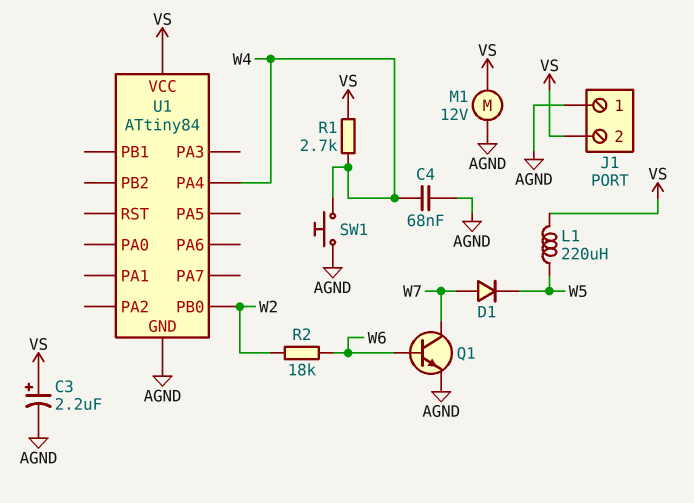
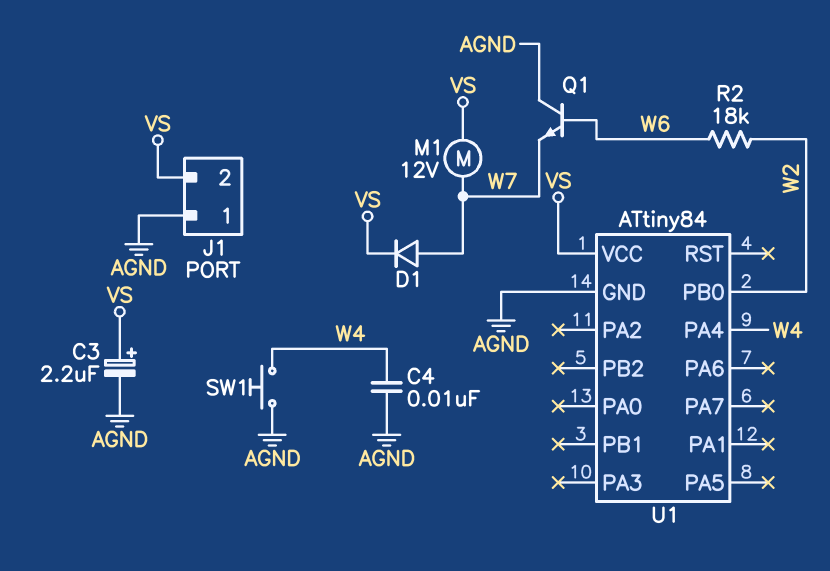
C4: 68nF (AGND, W4) -> 10nF (AGND, W4)
D1: diode (A W7, K W5) -> diode (A W7, K VS)
L1: 220uH (VS, W5) -> none
M1: motor 12V (AGND, VS) -> motor 12V (VS, W7)
Q1: NPN (B W6, C W7, E AGND) -> NPN (B W6, C AGND, E W7)
R1: 2.7k (VS, W4) -> none

